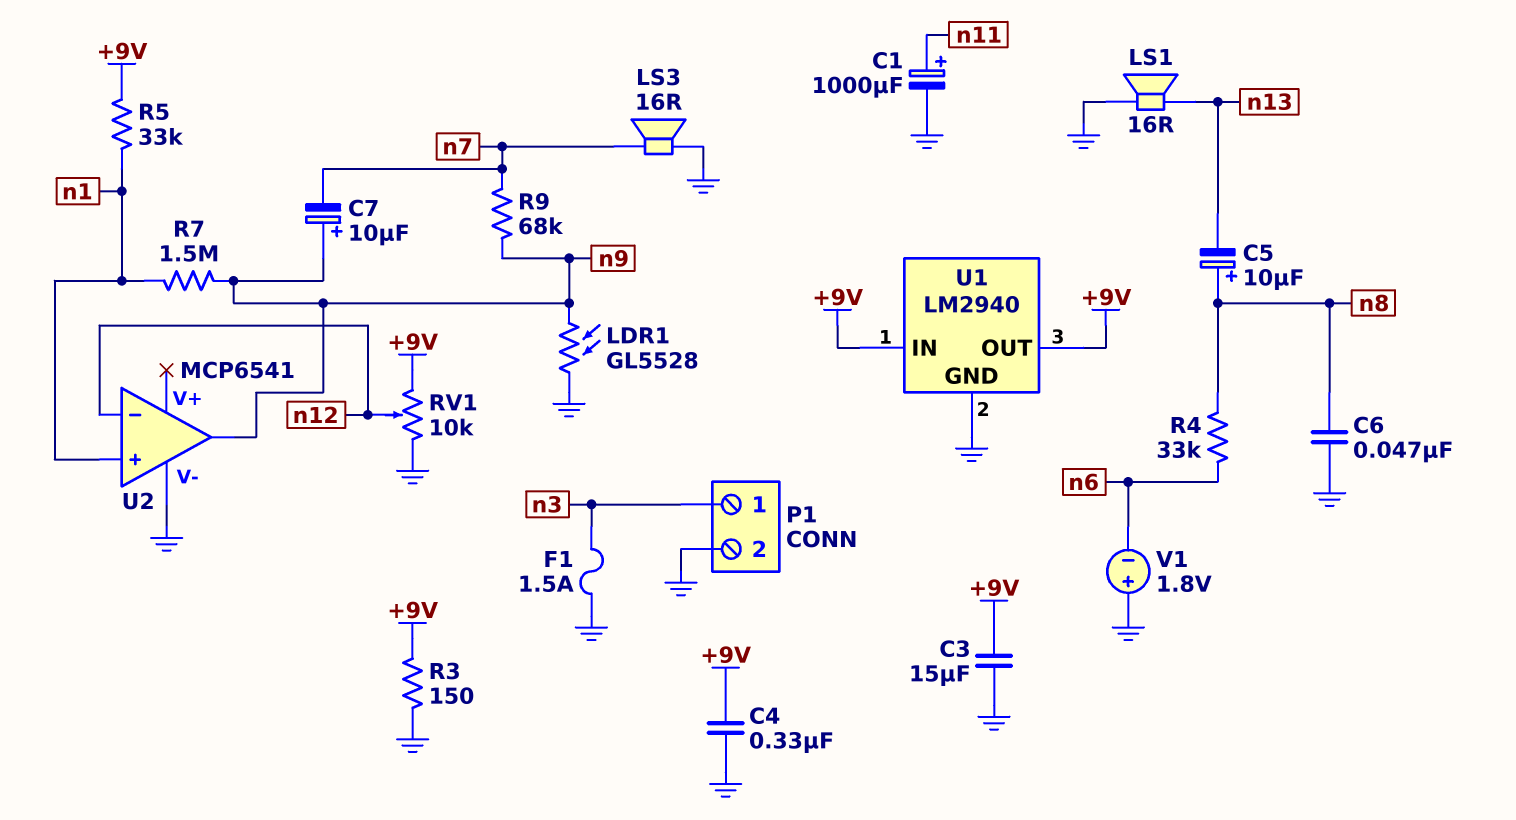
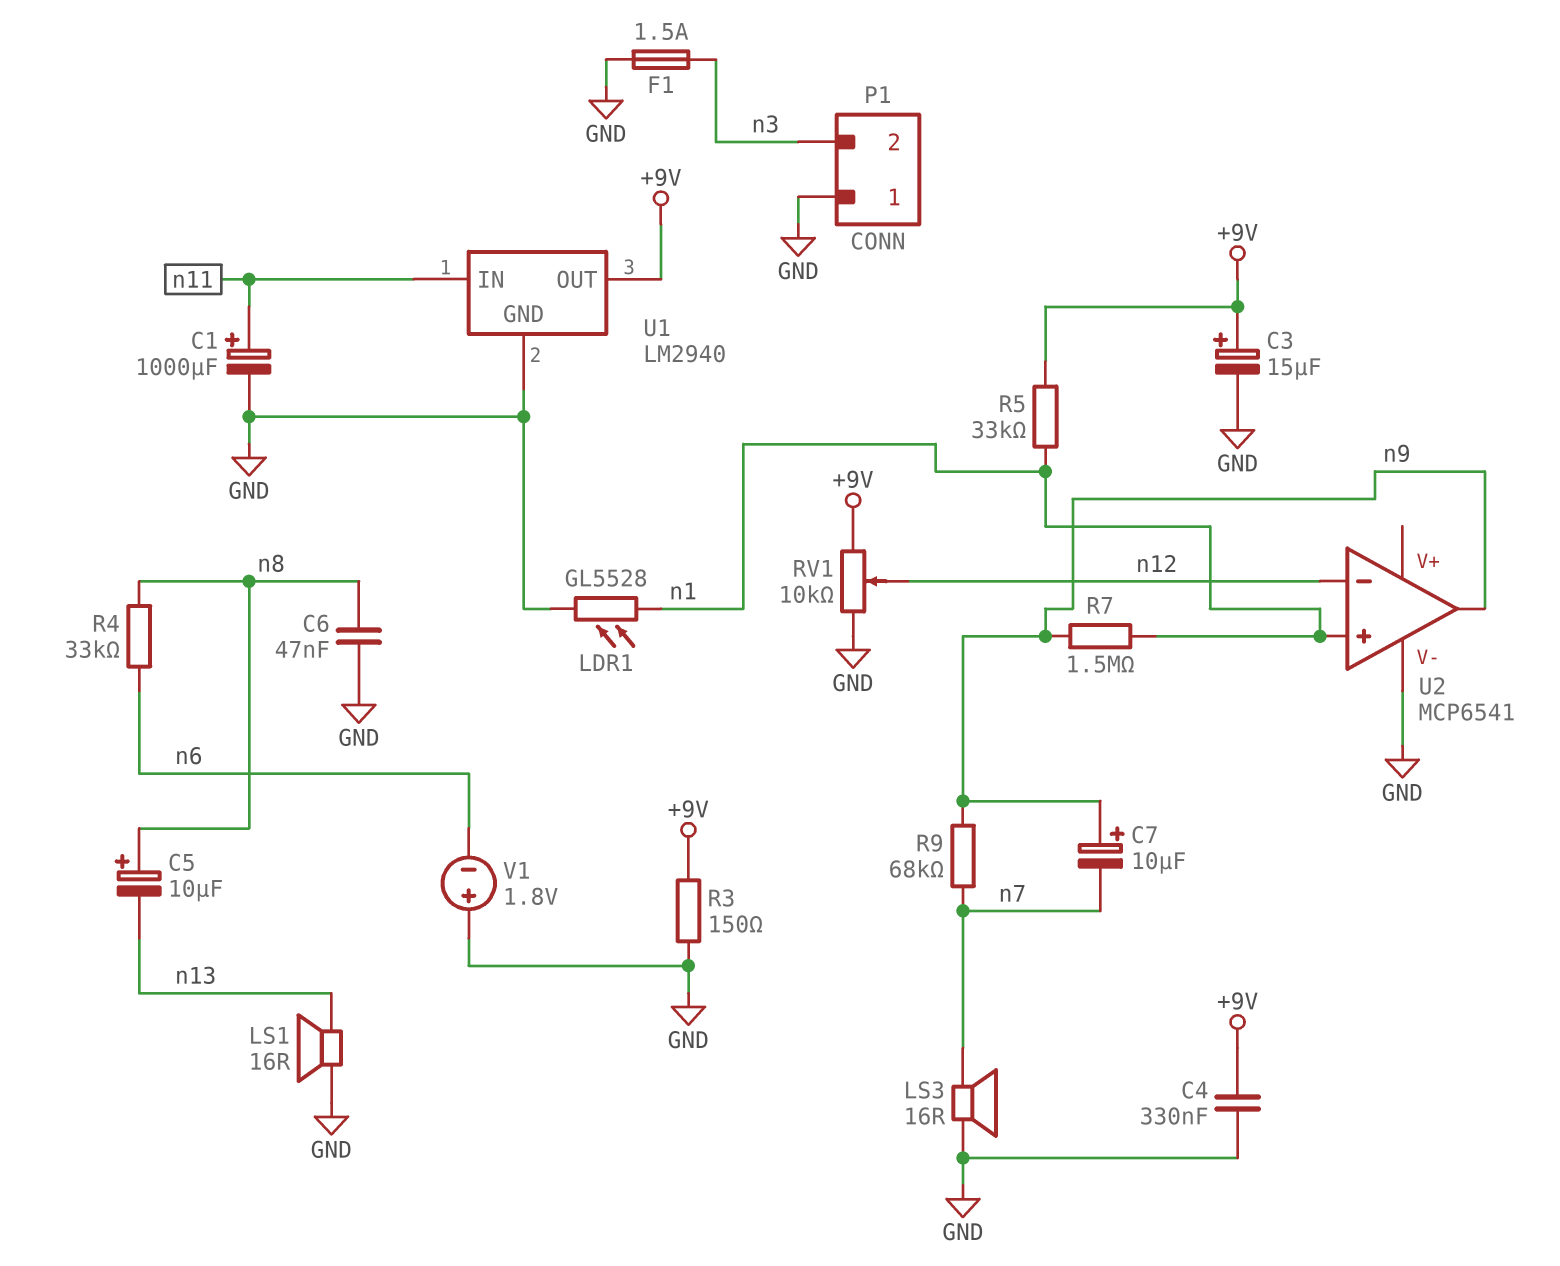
C3: 15uF (+9V, GND) -> 15uF (plus +9V, minus GND)
LDR1: GL5528 (GND, n9) -> GL5528 (GND, n1)
P1 pin 1: n3 -> GND
P1 pin 2: GND -> n3
U1 pin IN: +9V -> n11

